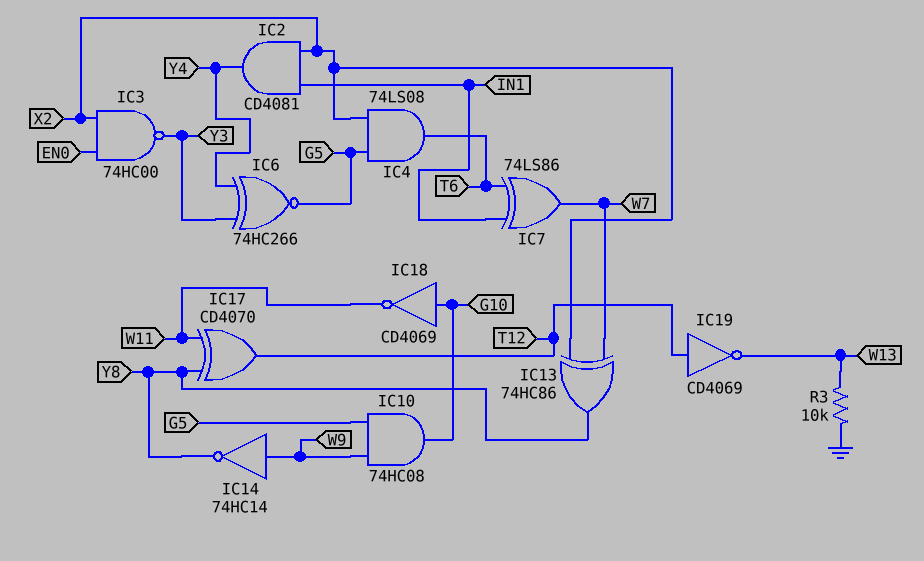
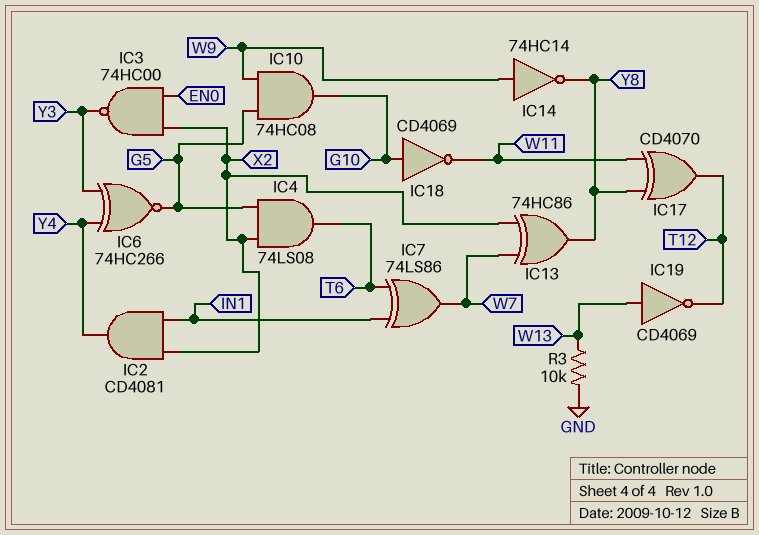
IC19: NOT CD4069 (in T12, out W13) -> NOT CD4069 (in W13, out T12)

